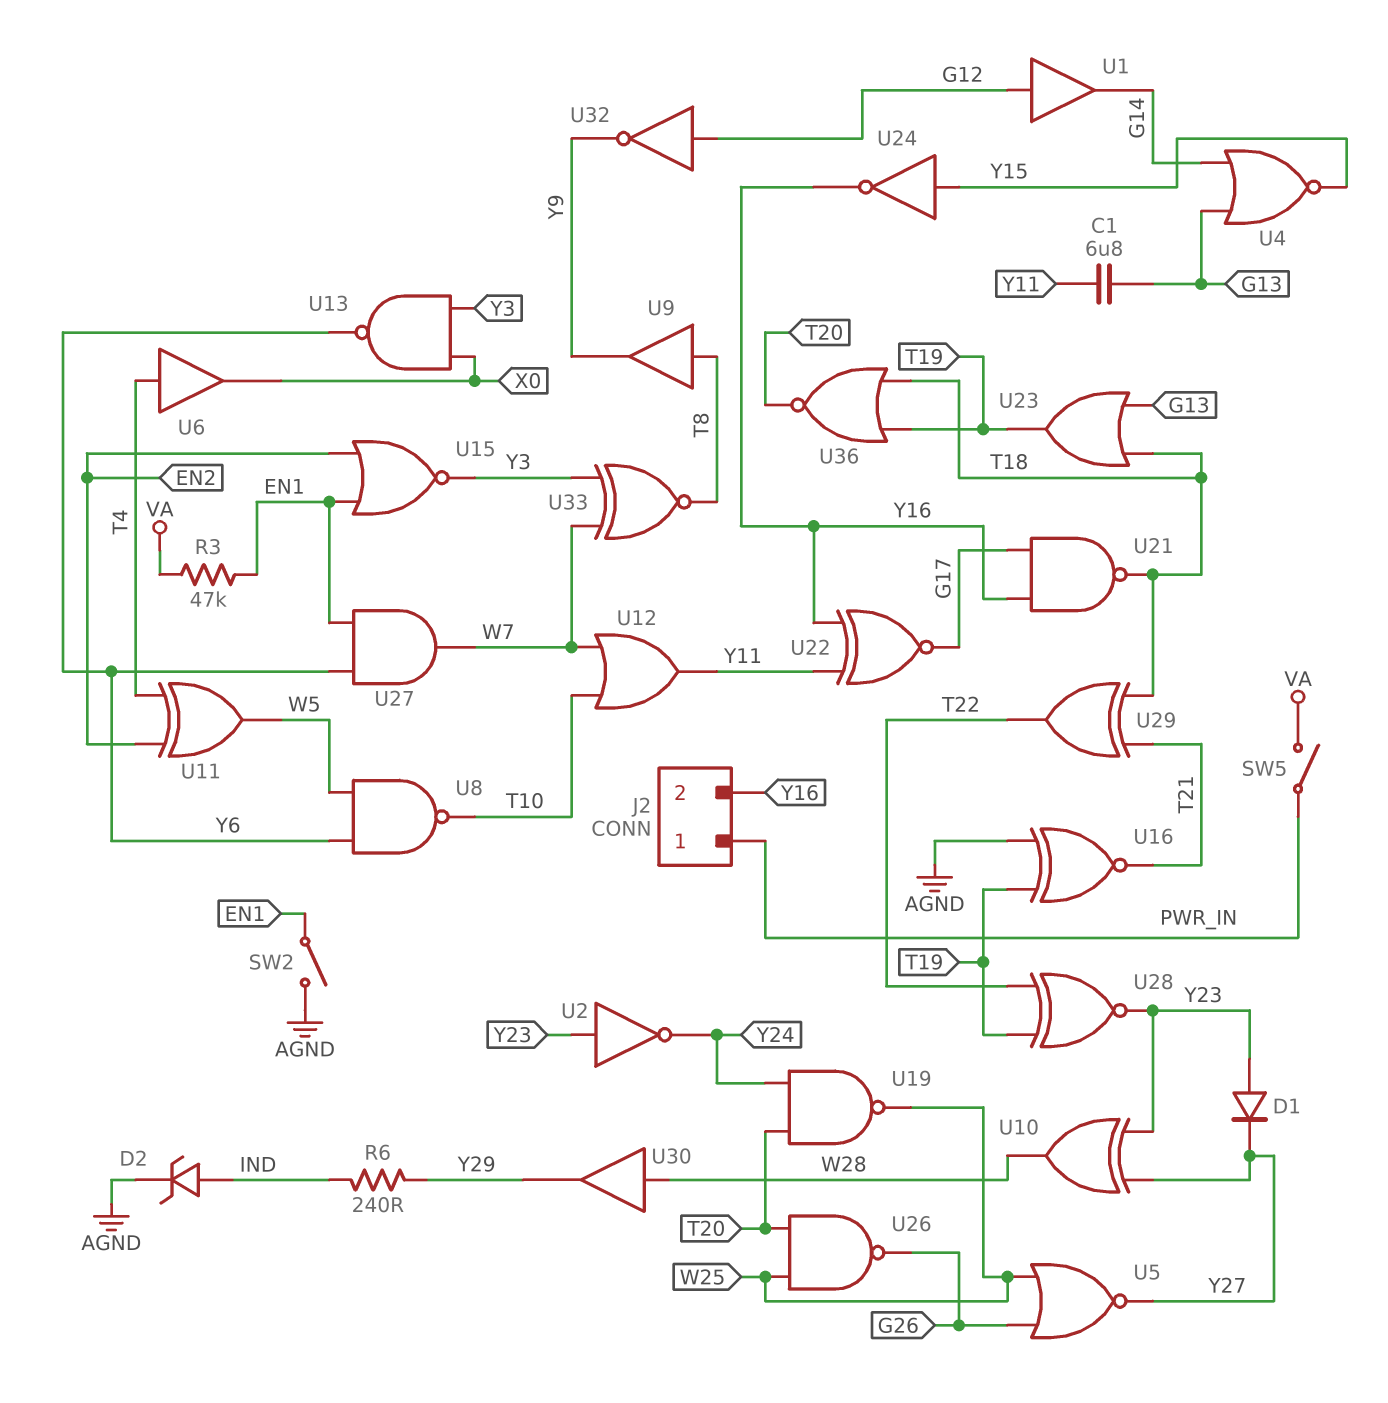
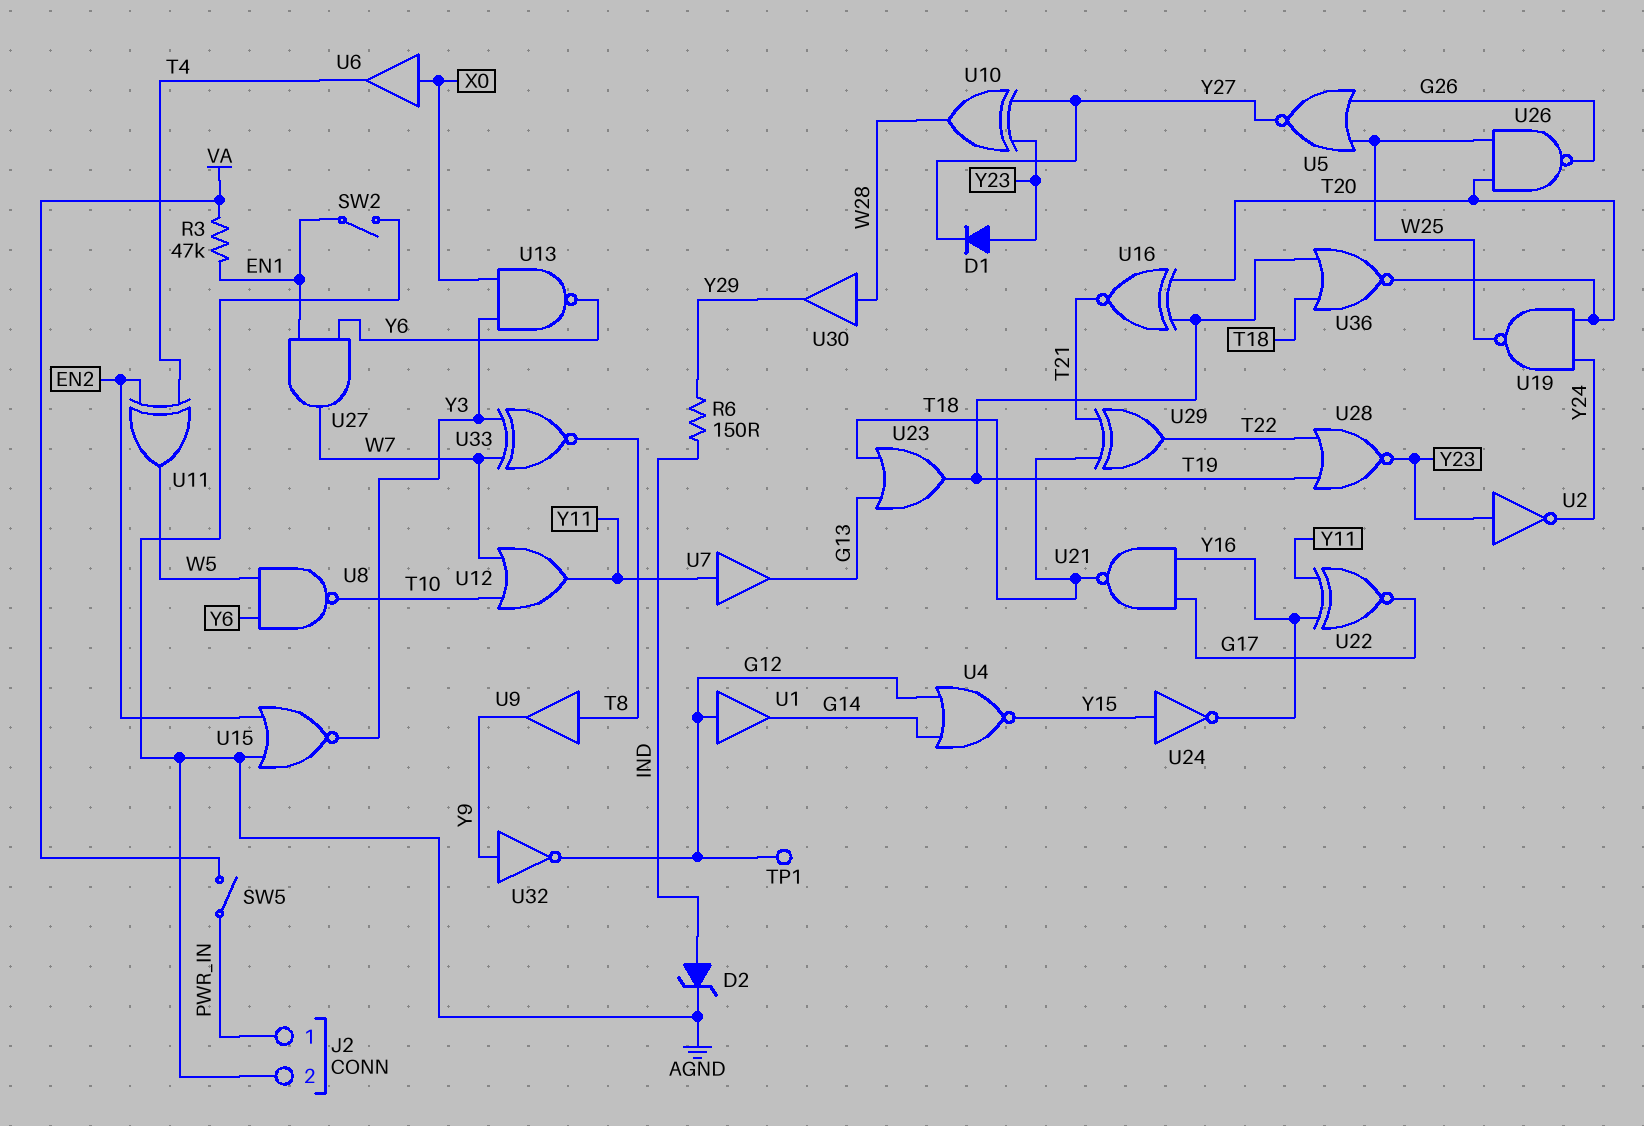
C1: 6.8uF (G13, Y11) -> none
J2 pin 2: Y16 -> AGND
R6: 240 (IND, Y29) -> 150 (IND, Y29)
TP1: none -> test point (G12)
U4: NOR (in G13, in G14, out Y15) -> NOR (in G12, in G14, out Y15)
U6: buffer (in T4, out X0) -> buffer (in X0, out T4)
U7: none -> buffer (in Y11, out G13)
U15: NOR (in EN1, in EN2, out Y3) -> NOR (in AGND, in EN2, out Y3)
U16: XNOR (in AGND, in T19, out T21) -> XNOR (in T19, in T20, out T21)
U28: XNOR (in T19, in T22, out Y23) -> NOR (in T19, in T22, out Y23)
U32: NOT (in G12, out Y9) -> NOT (in Y9, out G12)

